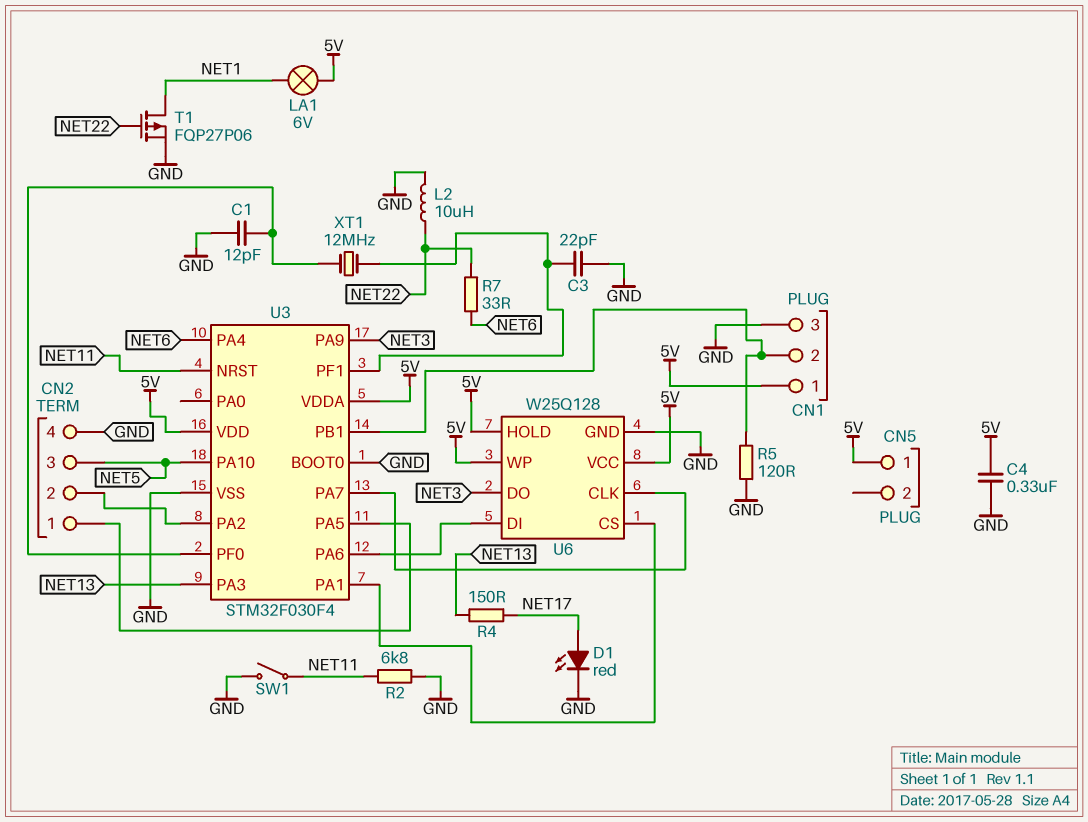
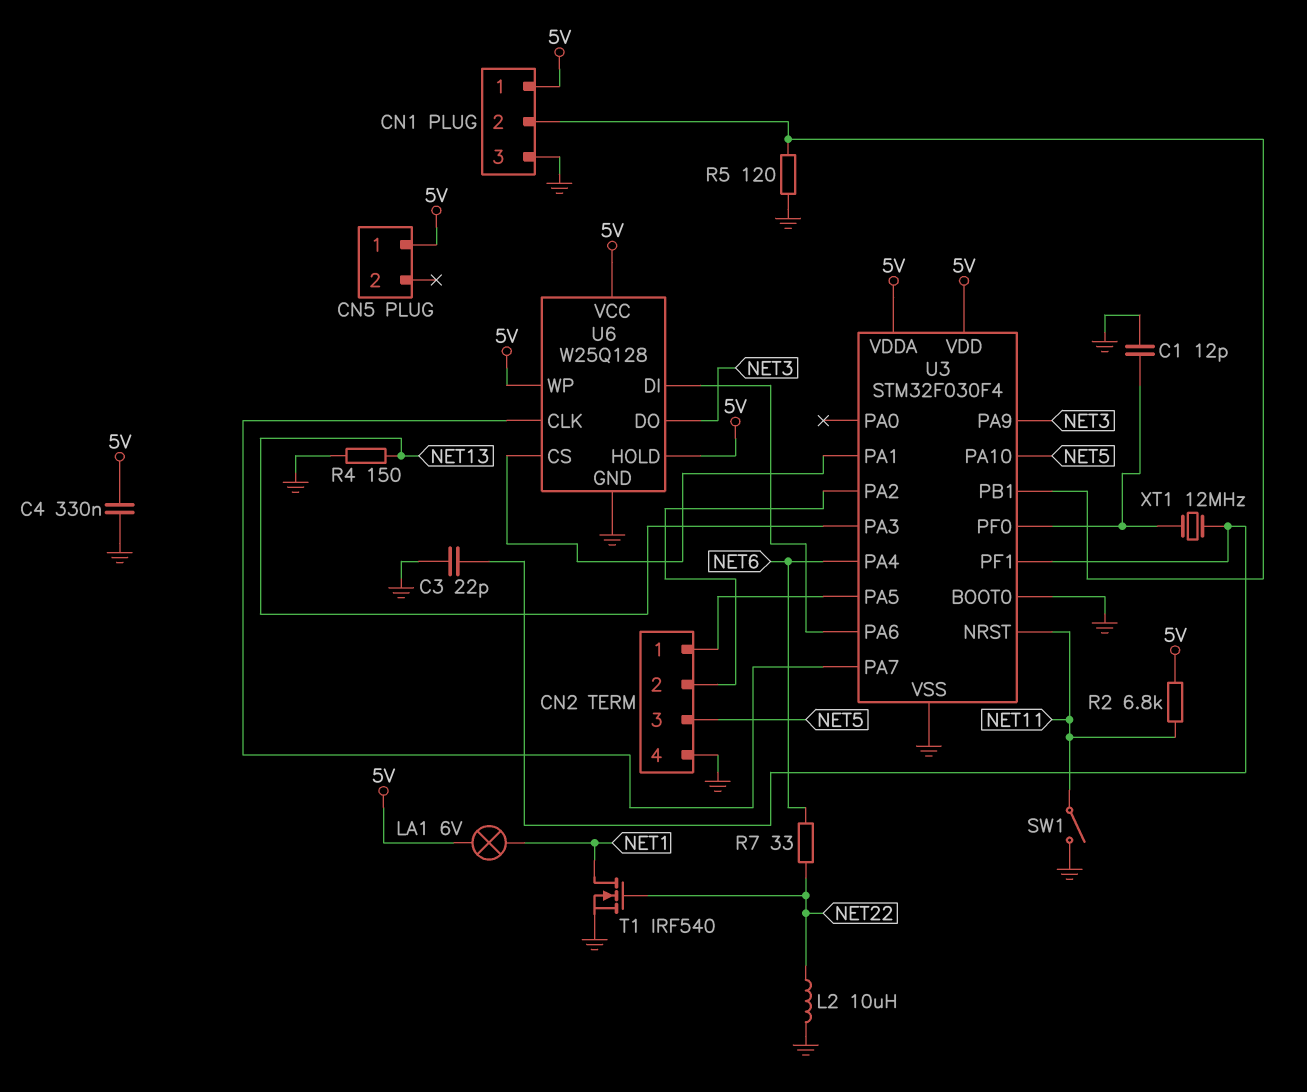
D1: LED red (A NET17, K GND) -> none
R2: 6.8k (GND, NET11) -> 6.8k (5V, NET11)
R4: 150 (NET13, NET17) -> 150 (GND, NET13)
T1: PMOS FQP27P06 (G NET22, D NET1, S GND) -> NMOS IRF540 (G NET22, D NET1, S GND)

